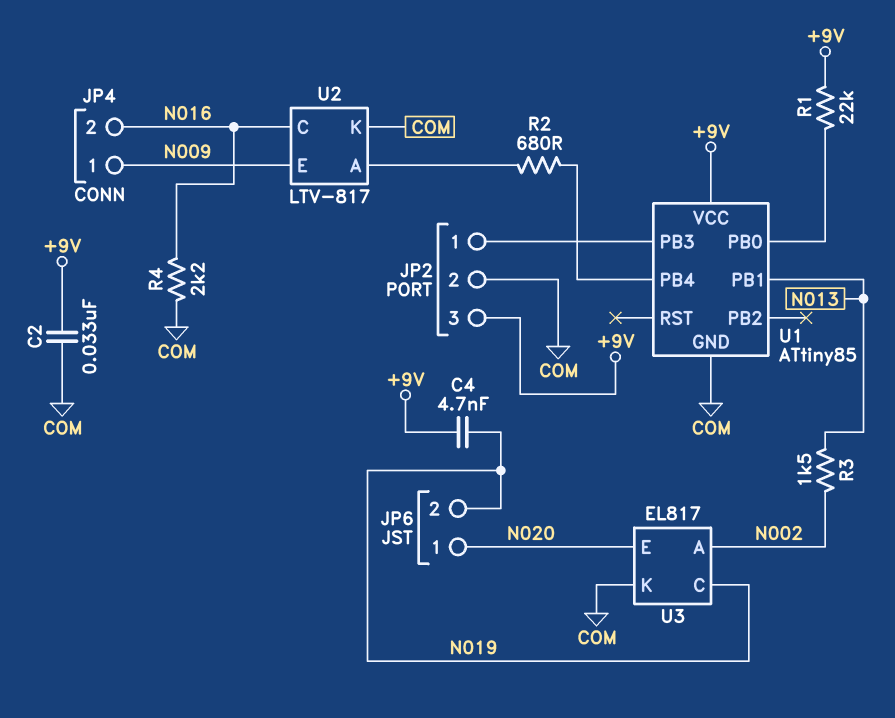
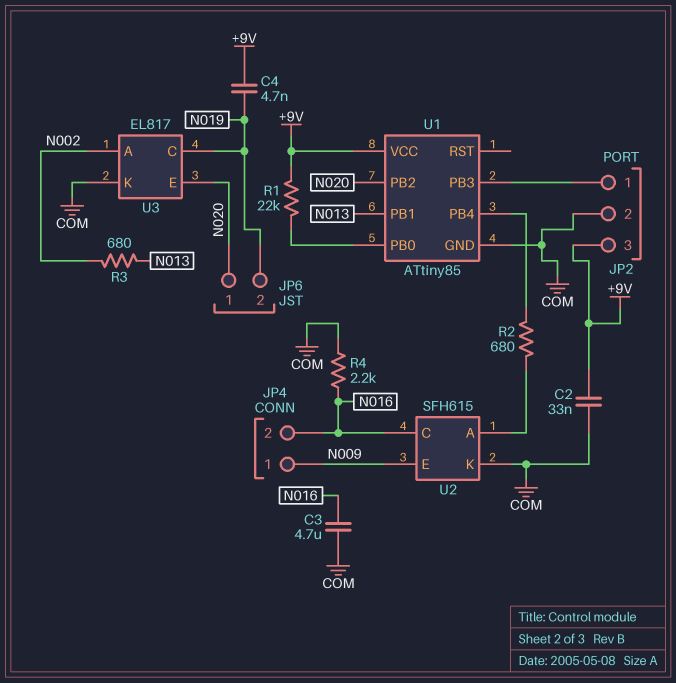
C3: none -> 4.7uF (COM, N016)
R3: 1.5k (N002, N013) -> 680 (N002, N013)
U1 pin PB2: none -> N020
U2: LTV-817 -> SFH615

